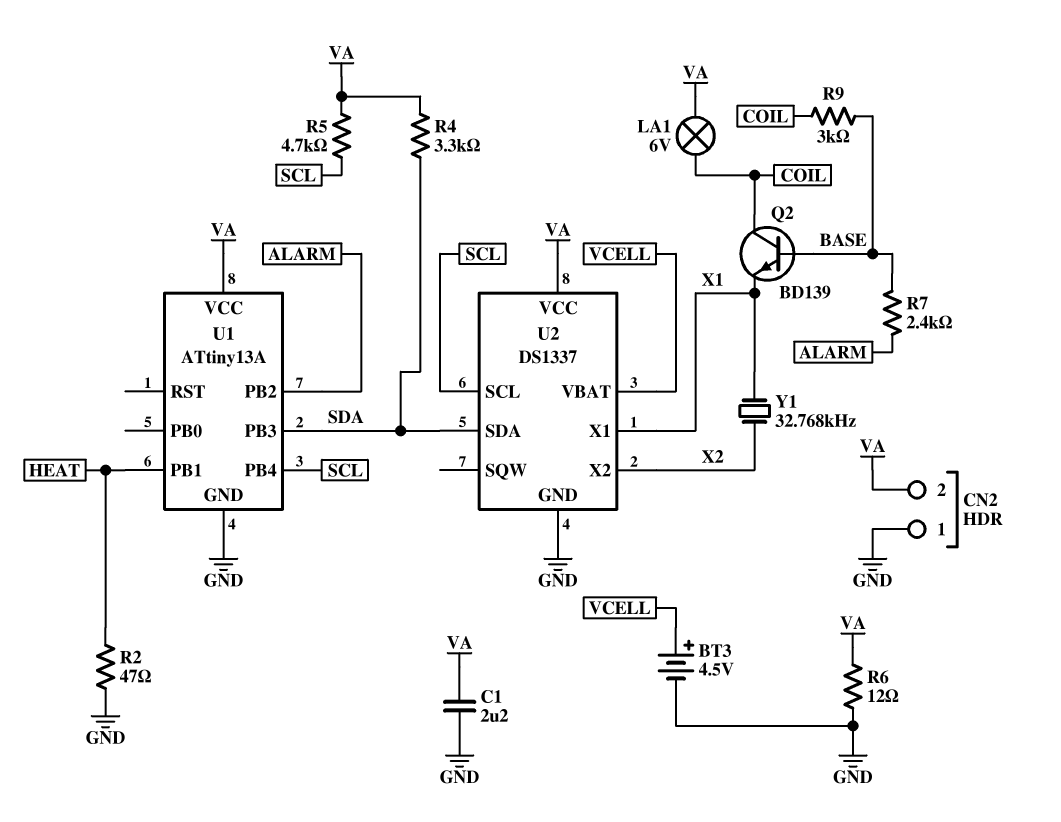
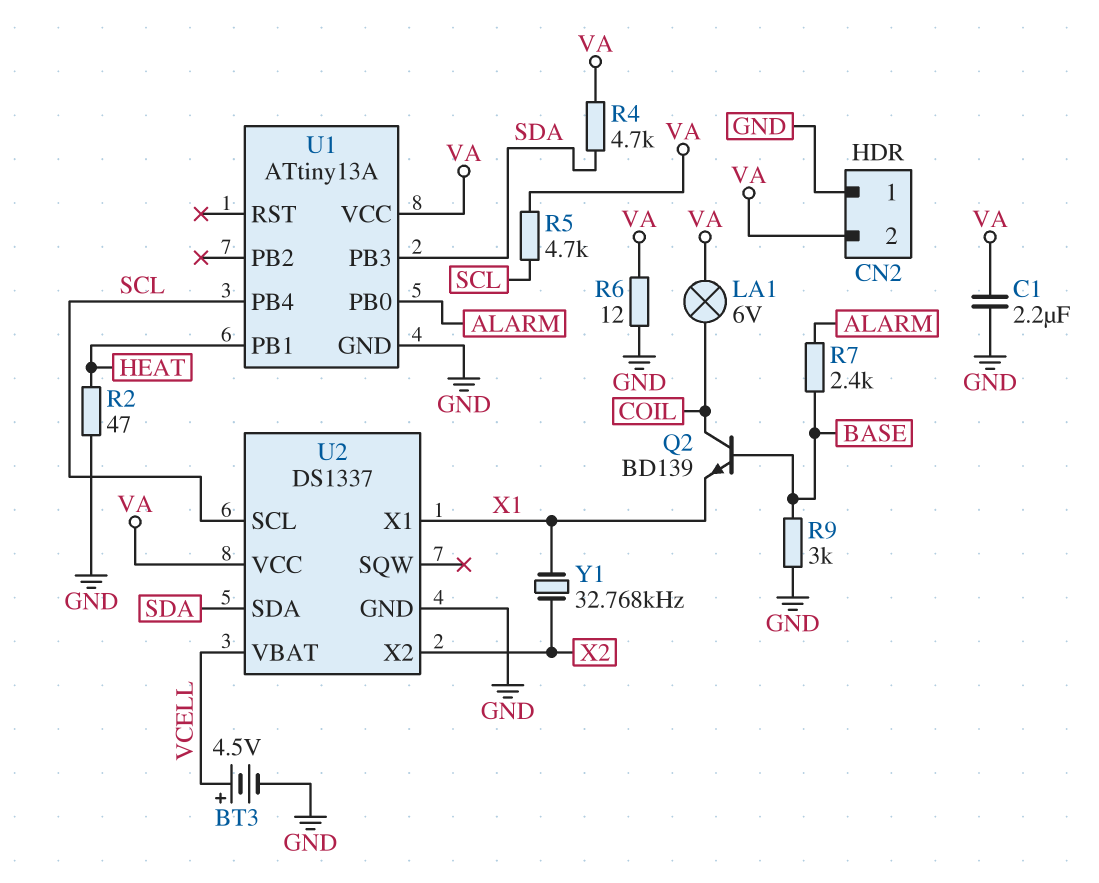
R4: 3.3k (SDA, VA) -> 4.7k (SDA, VA)
R9: 3k (BASE, COIL) -> 3k (BASE, GND)
U1 pin PB0: none -> ALARM
U1 pin PB2: ALARM -> none

